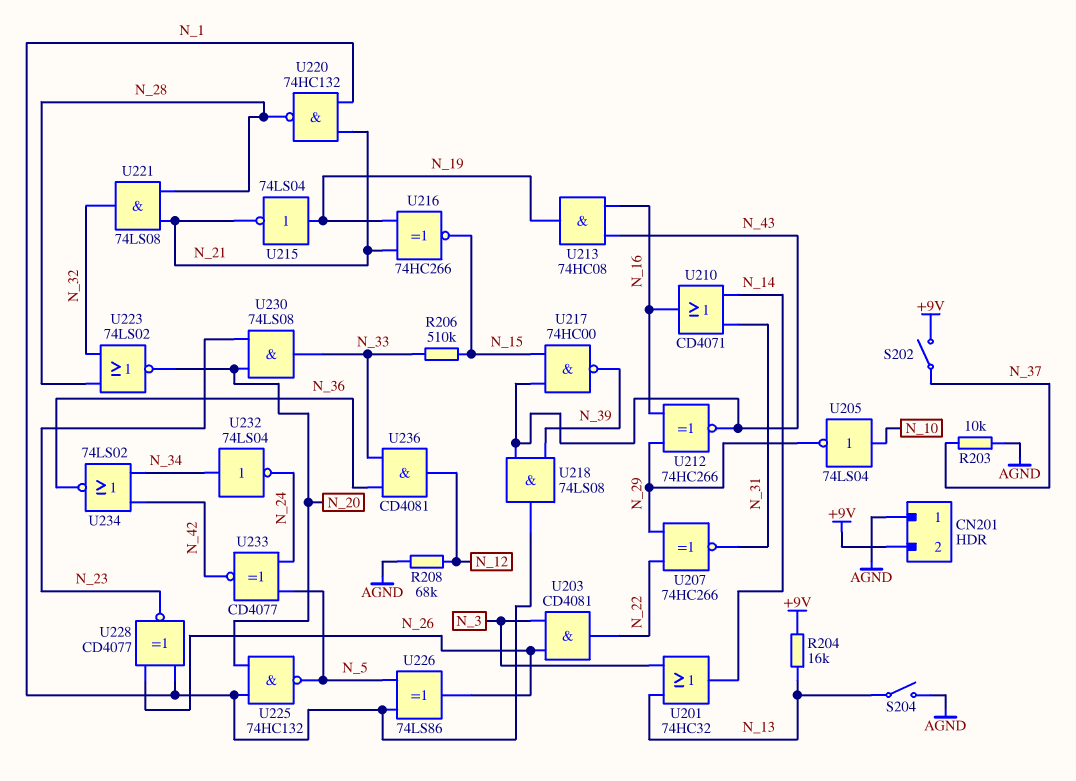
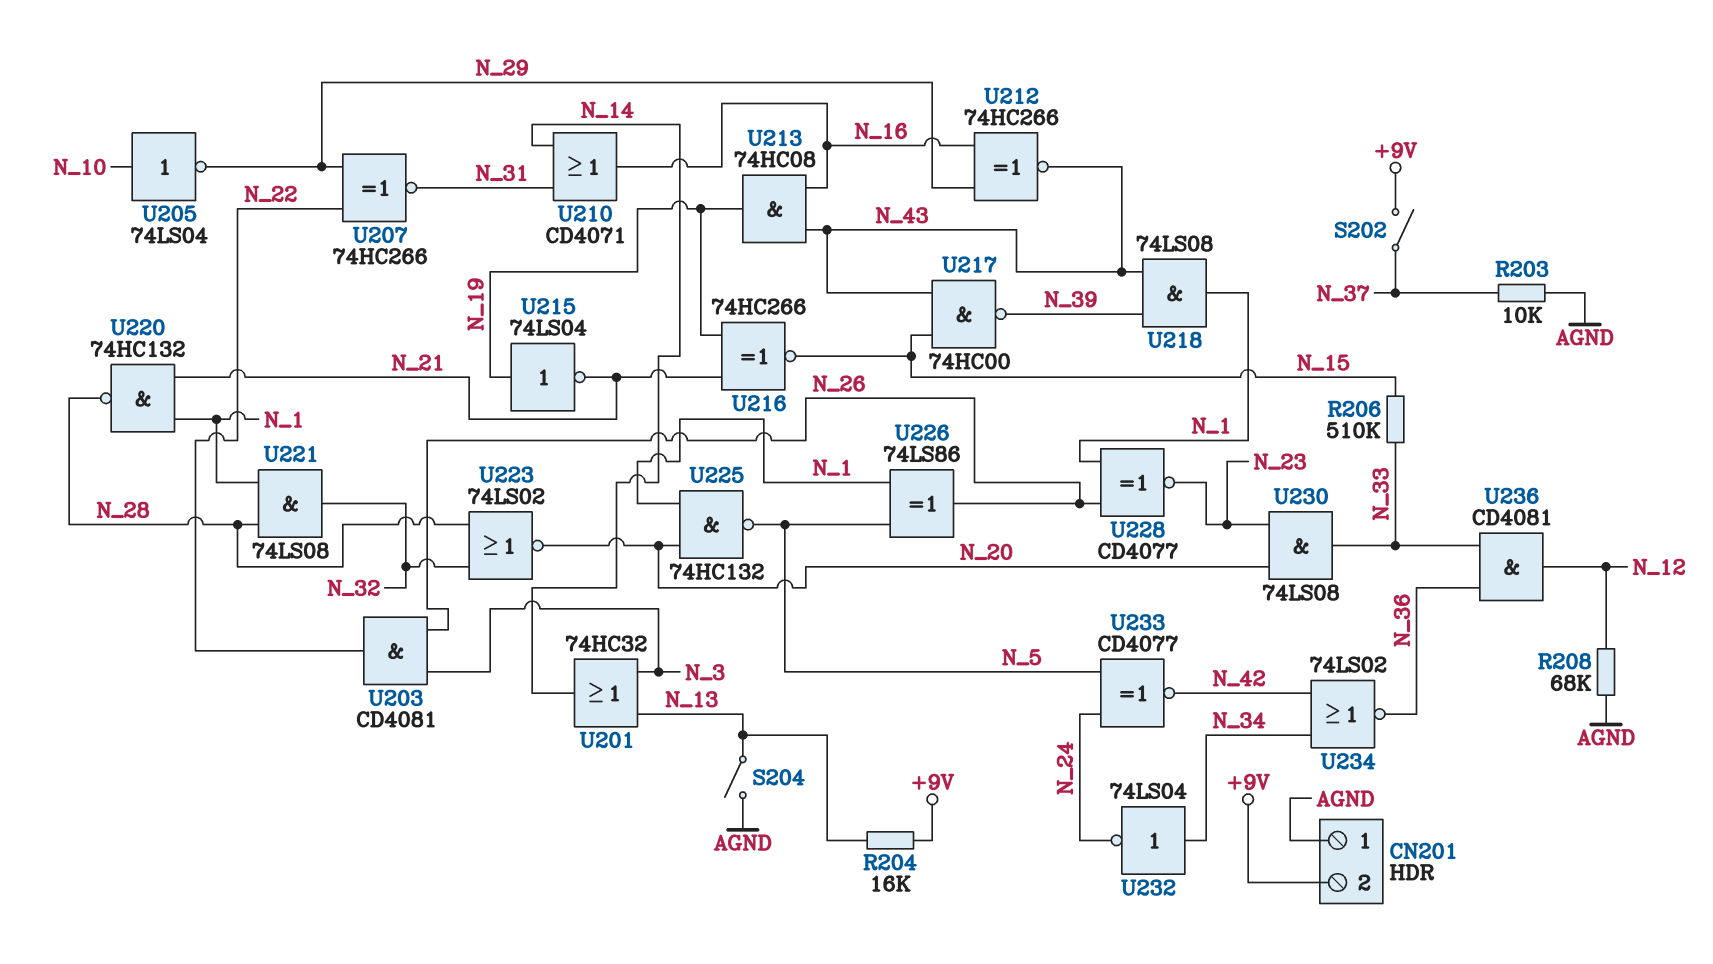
U221: AND 74LS08 (in N_21, in N_28, out N_32) -> AND 74LS08 (in N_1, in N_28, out N_32)

